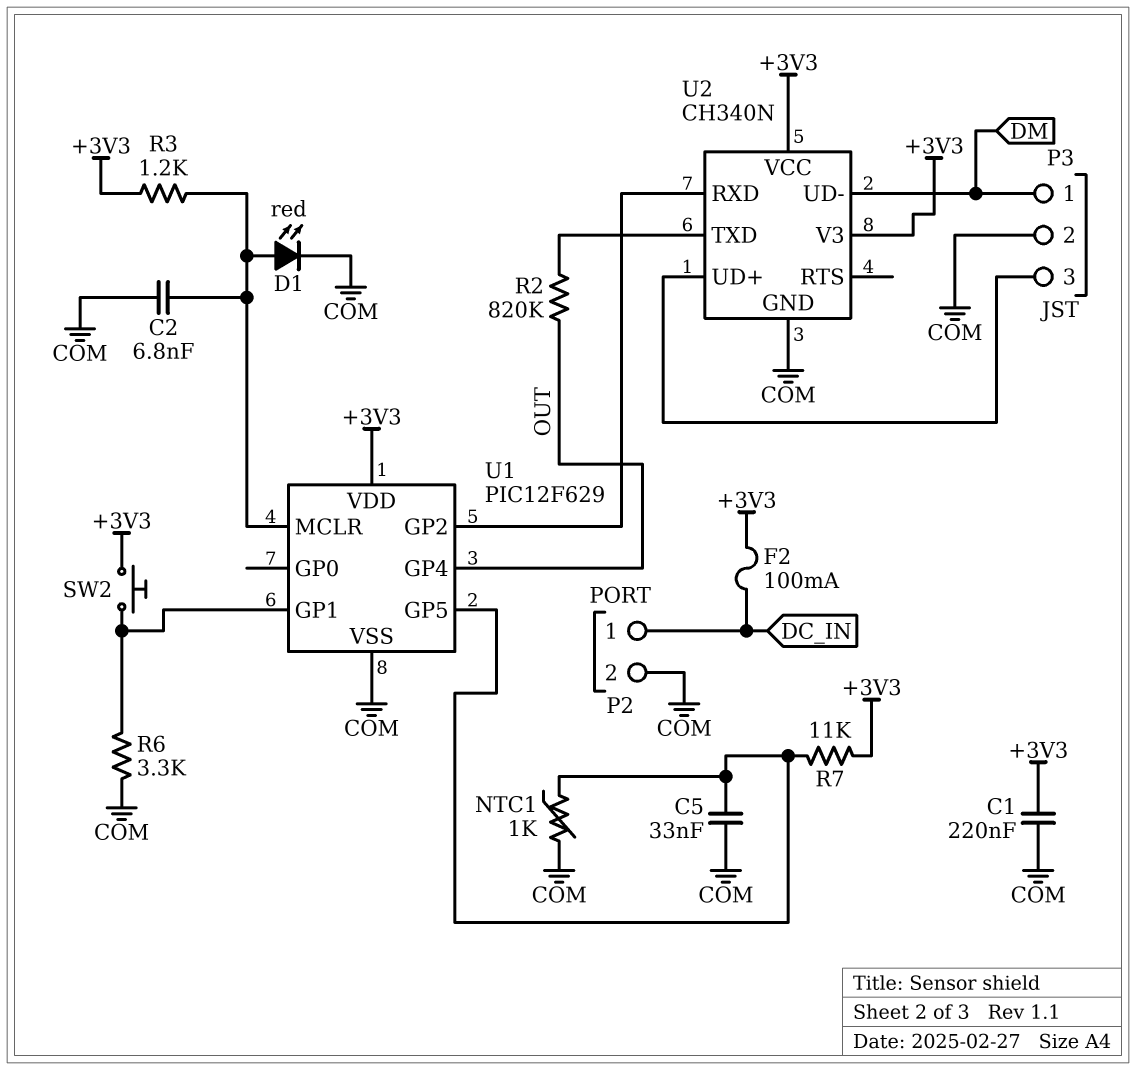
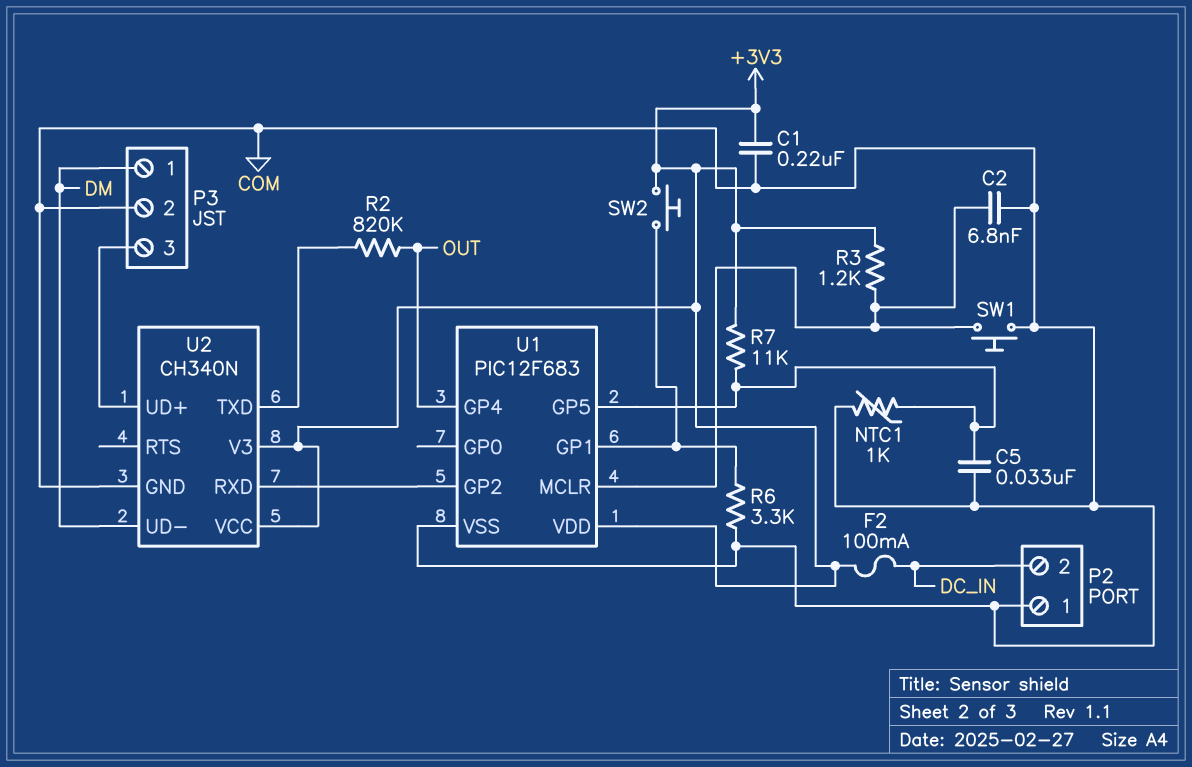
D1: LED red (A U1/MCLR, K COM) -> none
P2 pin 1: DC_IN -> COM
P2 pin 2: COM -> DC_IN
SW1: none -> button (COM, U1/MCLR)
U1: PIC12F629 -> PIC12F683

